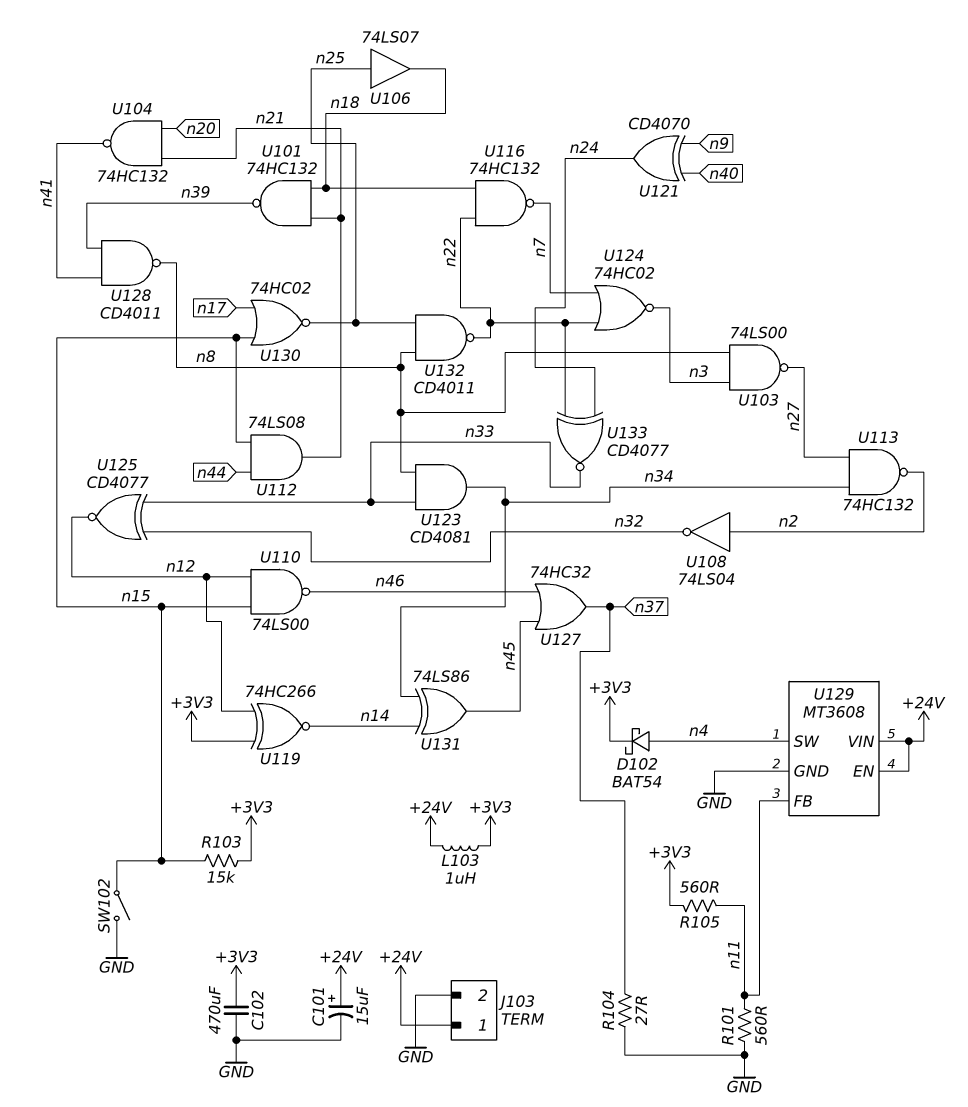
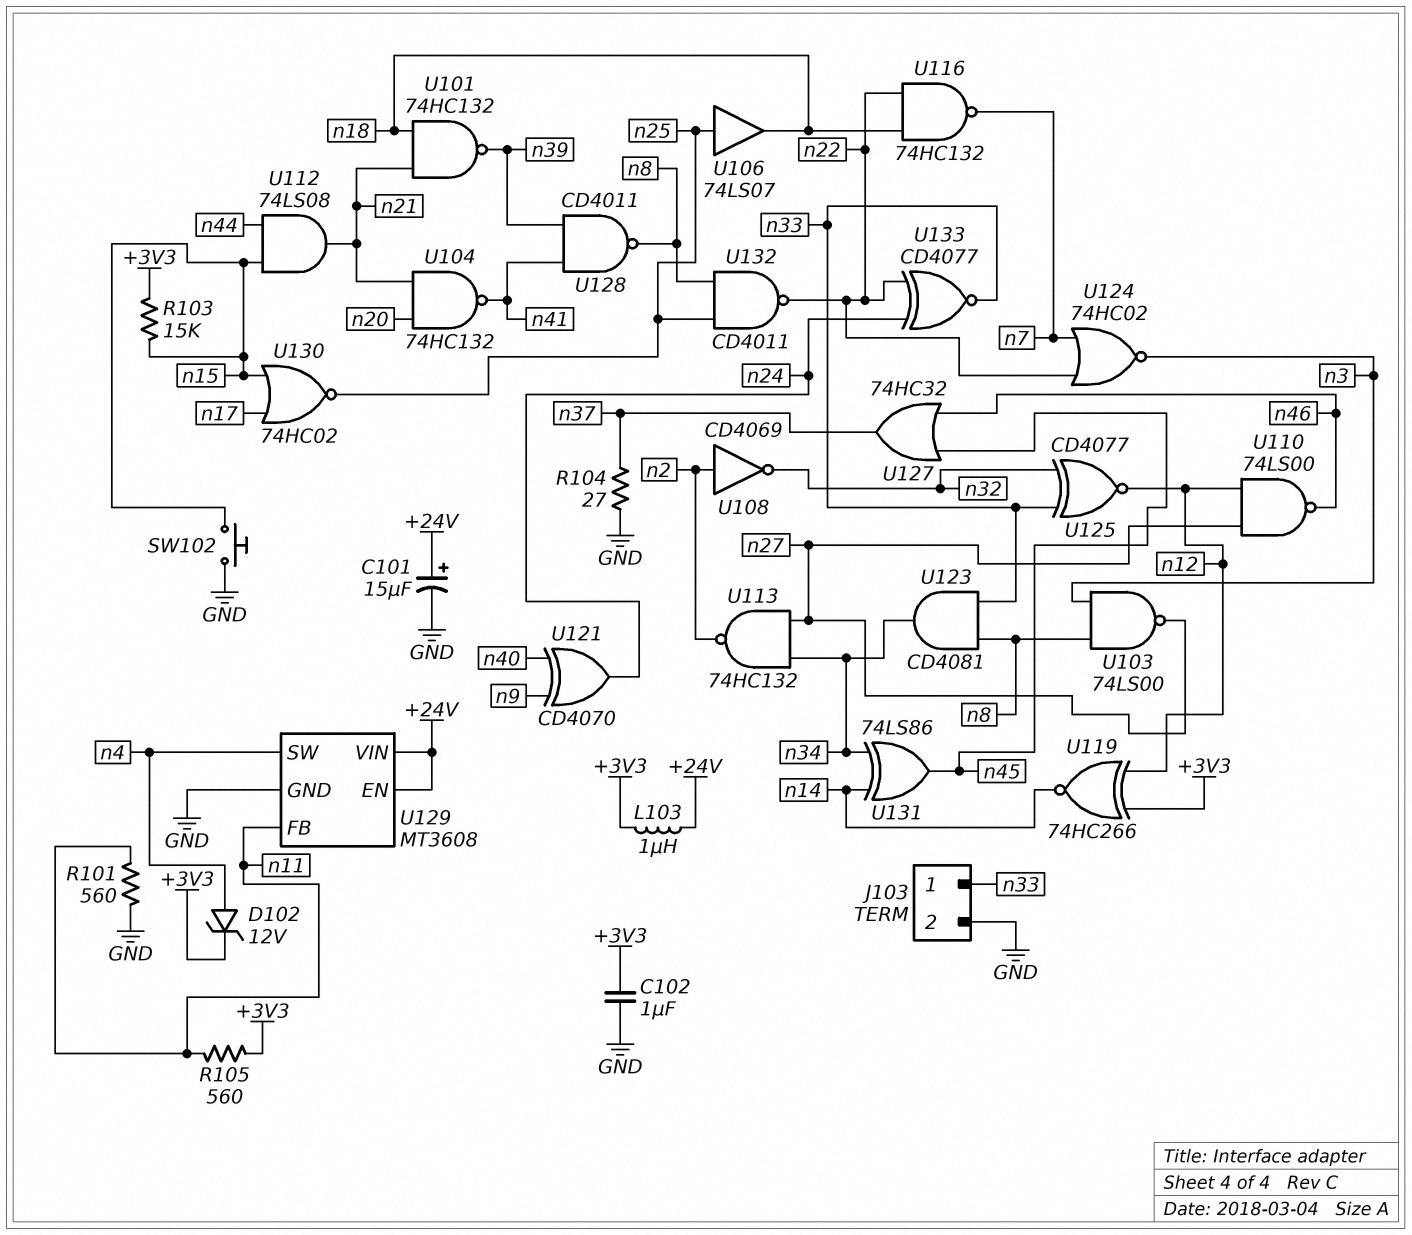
C102: 470uF (+3V3, GND) -> 1uF (+3V3, GND)
D102: schottky BAT54 (A n4, K +3V3) -> zener 12V (A n4, K +3V3)
J103 pin 1: +24V -> n33
SW102: switch (GND, n15) -> button (GND, n15)
U108: NOT 74LS04 (in n2, out n32) -> NOT CD4069 (in n2, out n32)
U110: NAND 74LS00 (in n12, in n15, out n46) -> NAND 74LS00 (in n12, in n27, out n46)

